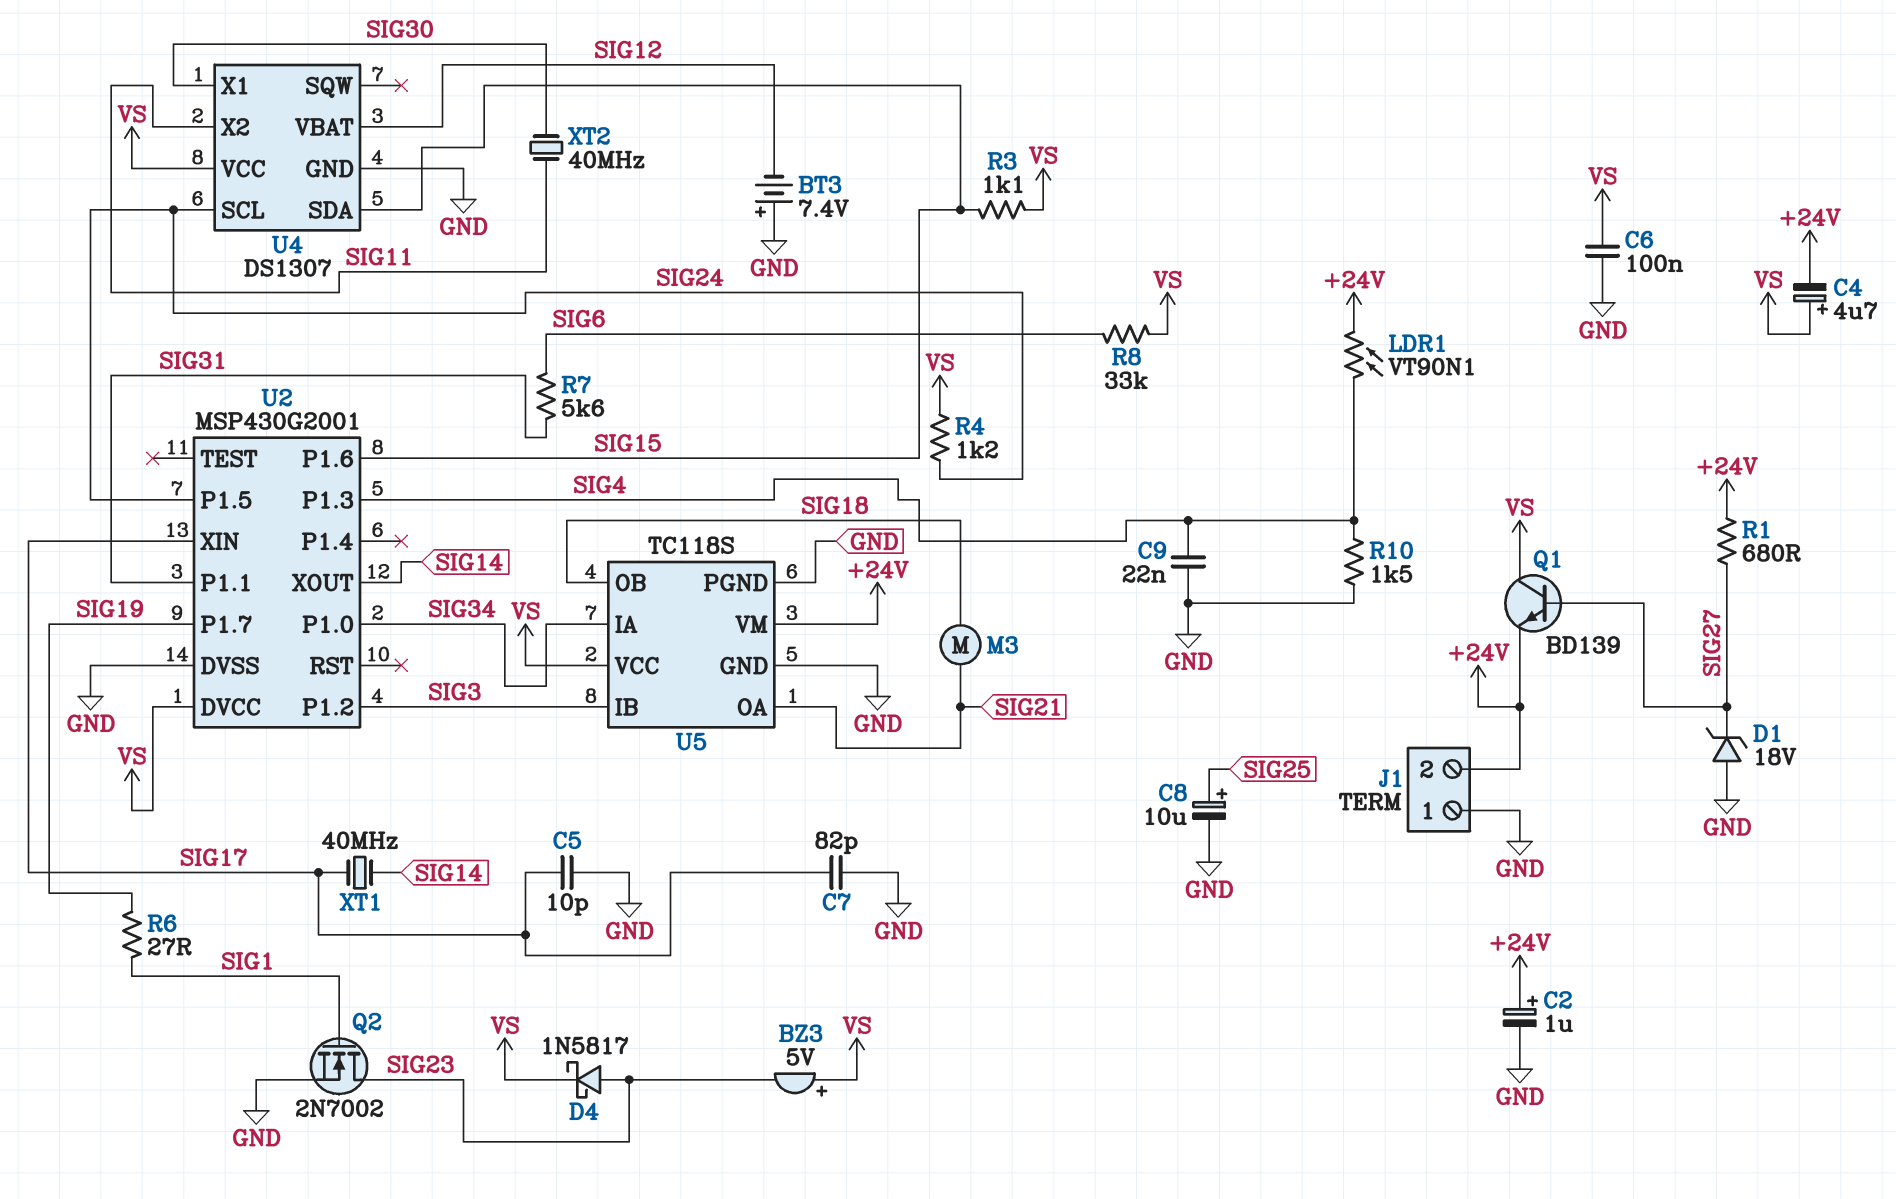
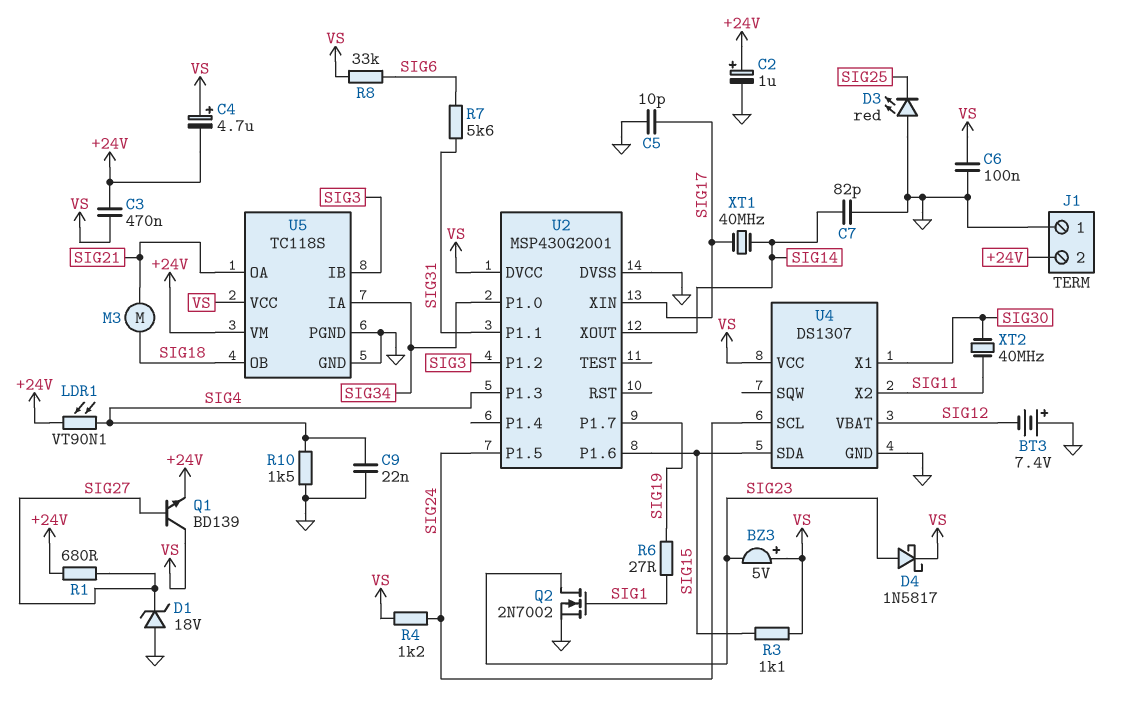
C3: none -> 470nF (+24V, VS)
C7: 82pF (GND, SIG17) -> 82pF (GND, SIG14)
C8: 10uF (plus SIG25, minus GND) -> none
D3: none -> LED red (A GND, K SIG25)

